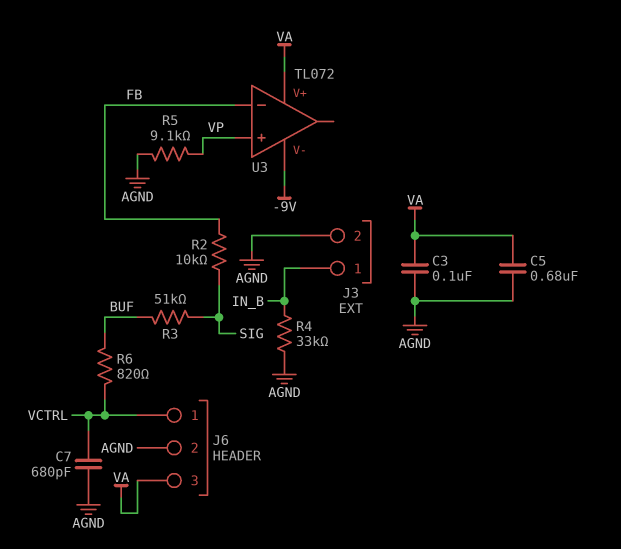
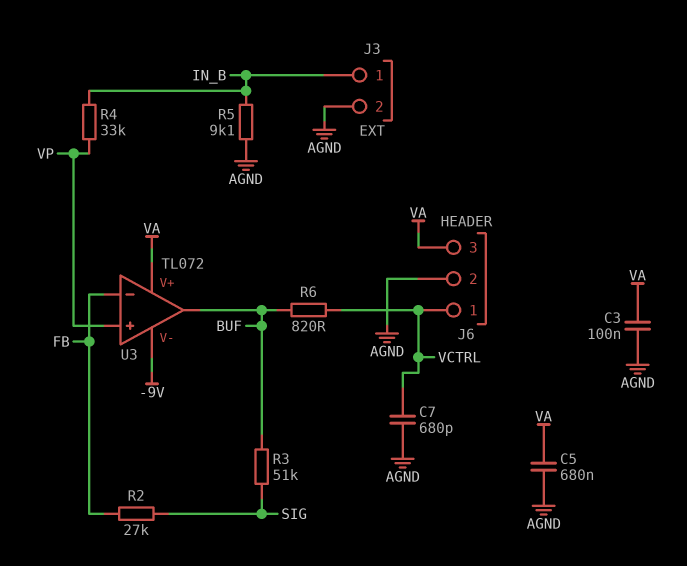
R2: 10k (FB, SIG) -> 27k (FB, SIG)
R4: 33k (AGND, IN_B) -> 33k (IN_B, VP)
R5: 9.1k (AGND, VP) -> 9.1k (AGND, IN_B)
U3 pin out: none -> BUF

